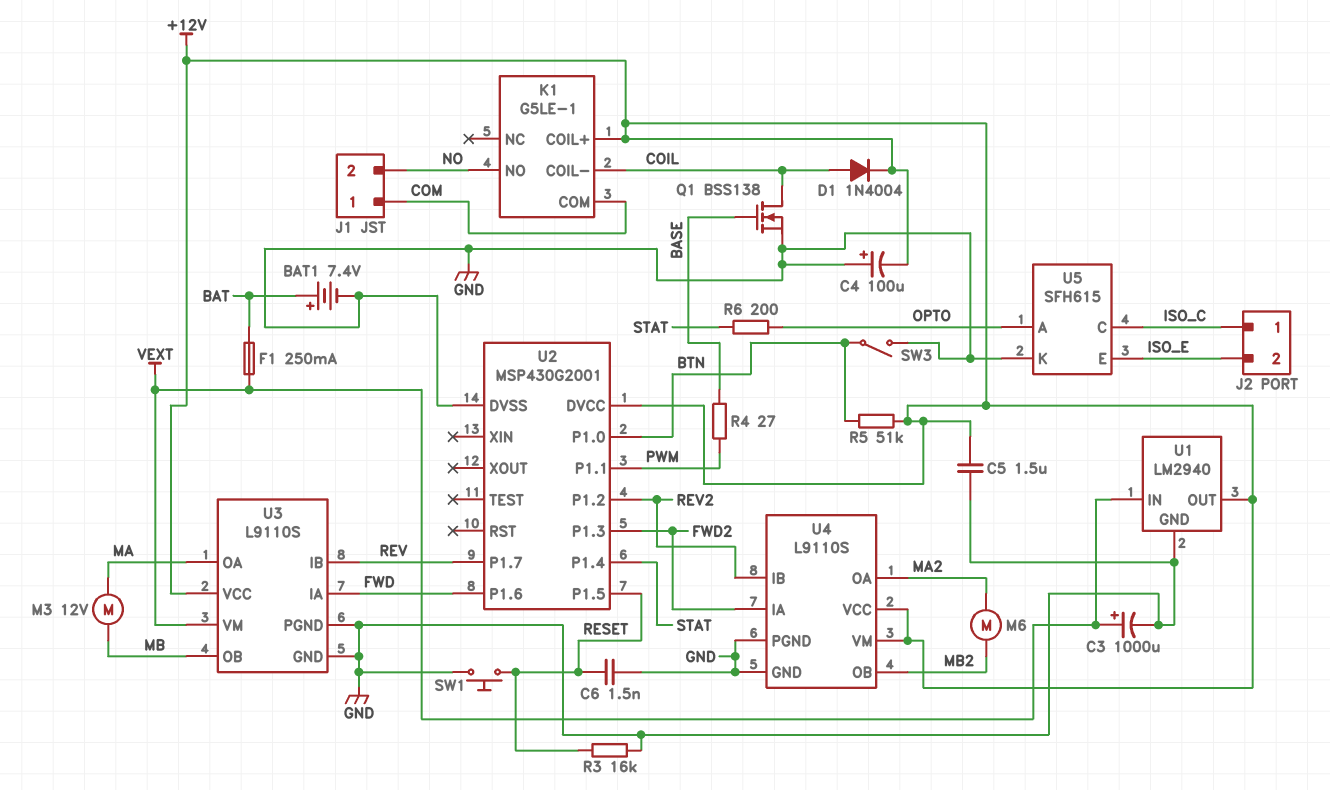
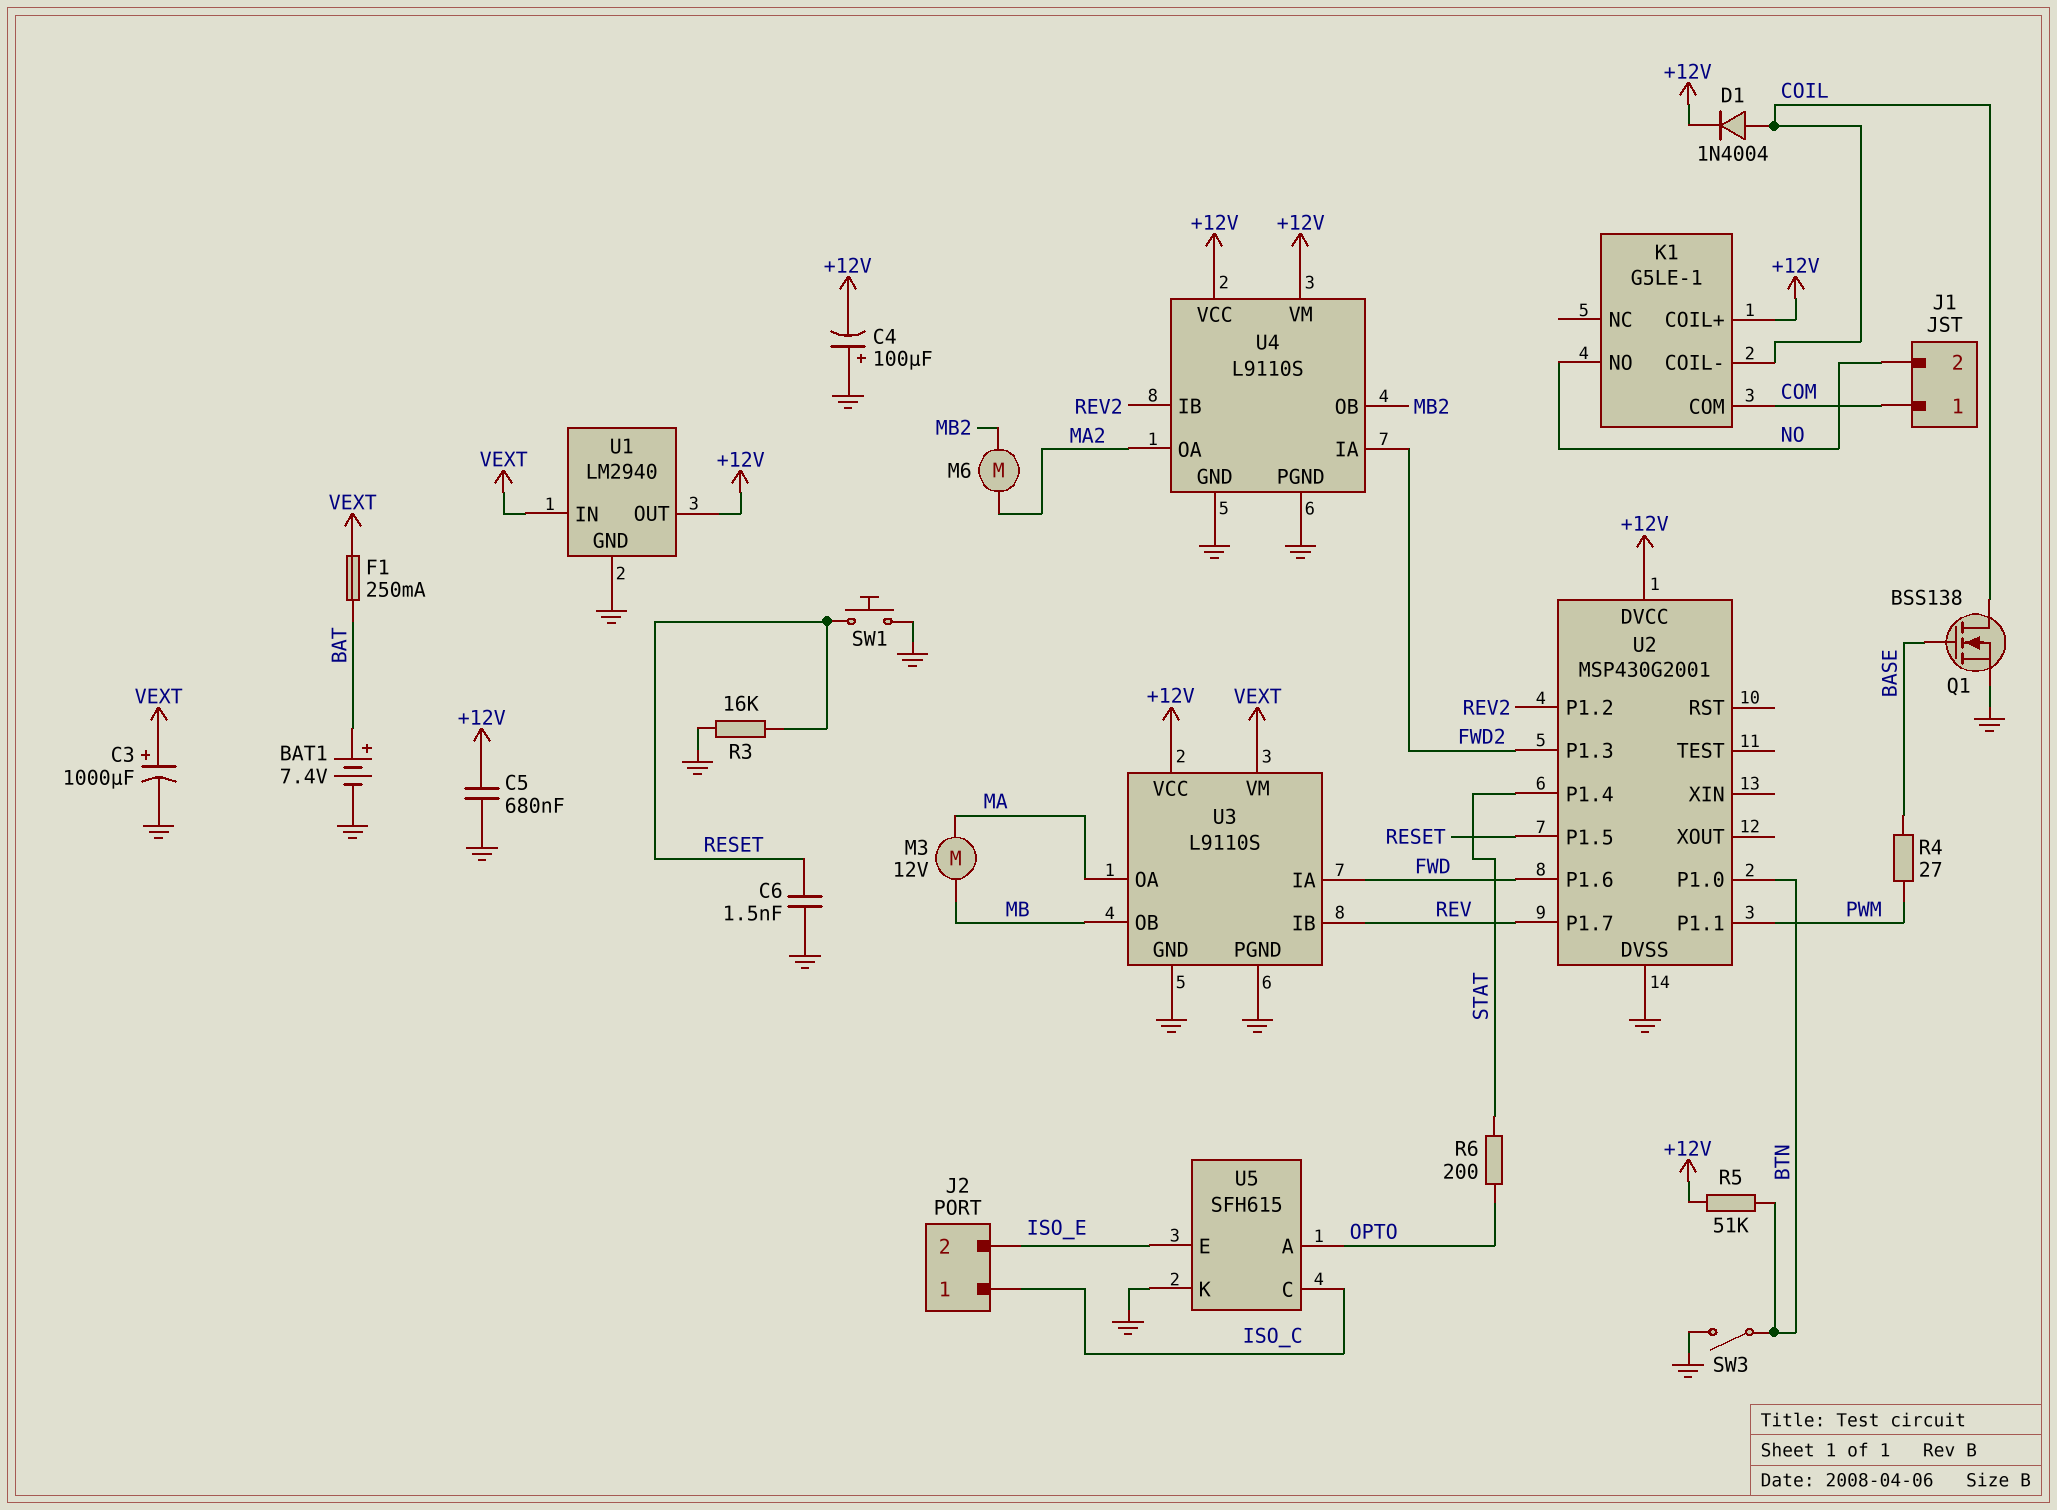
C5: 1.5uF (+12V, GND) -> 680nF (+12V, GND)

